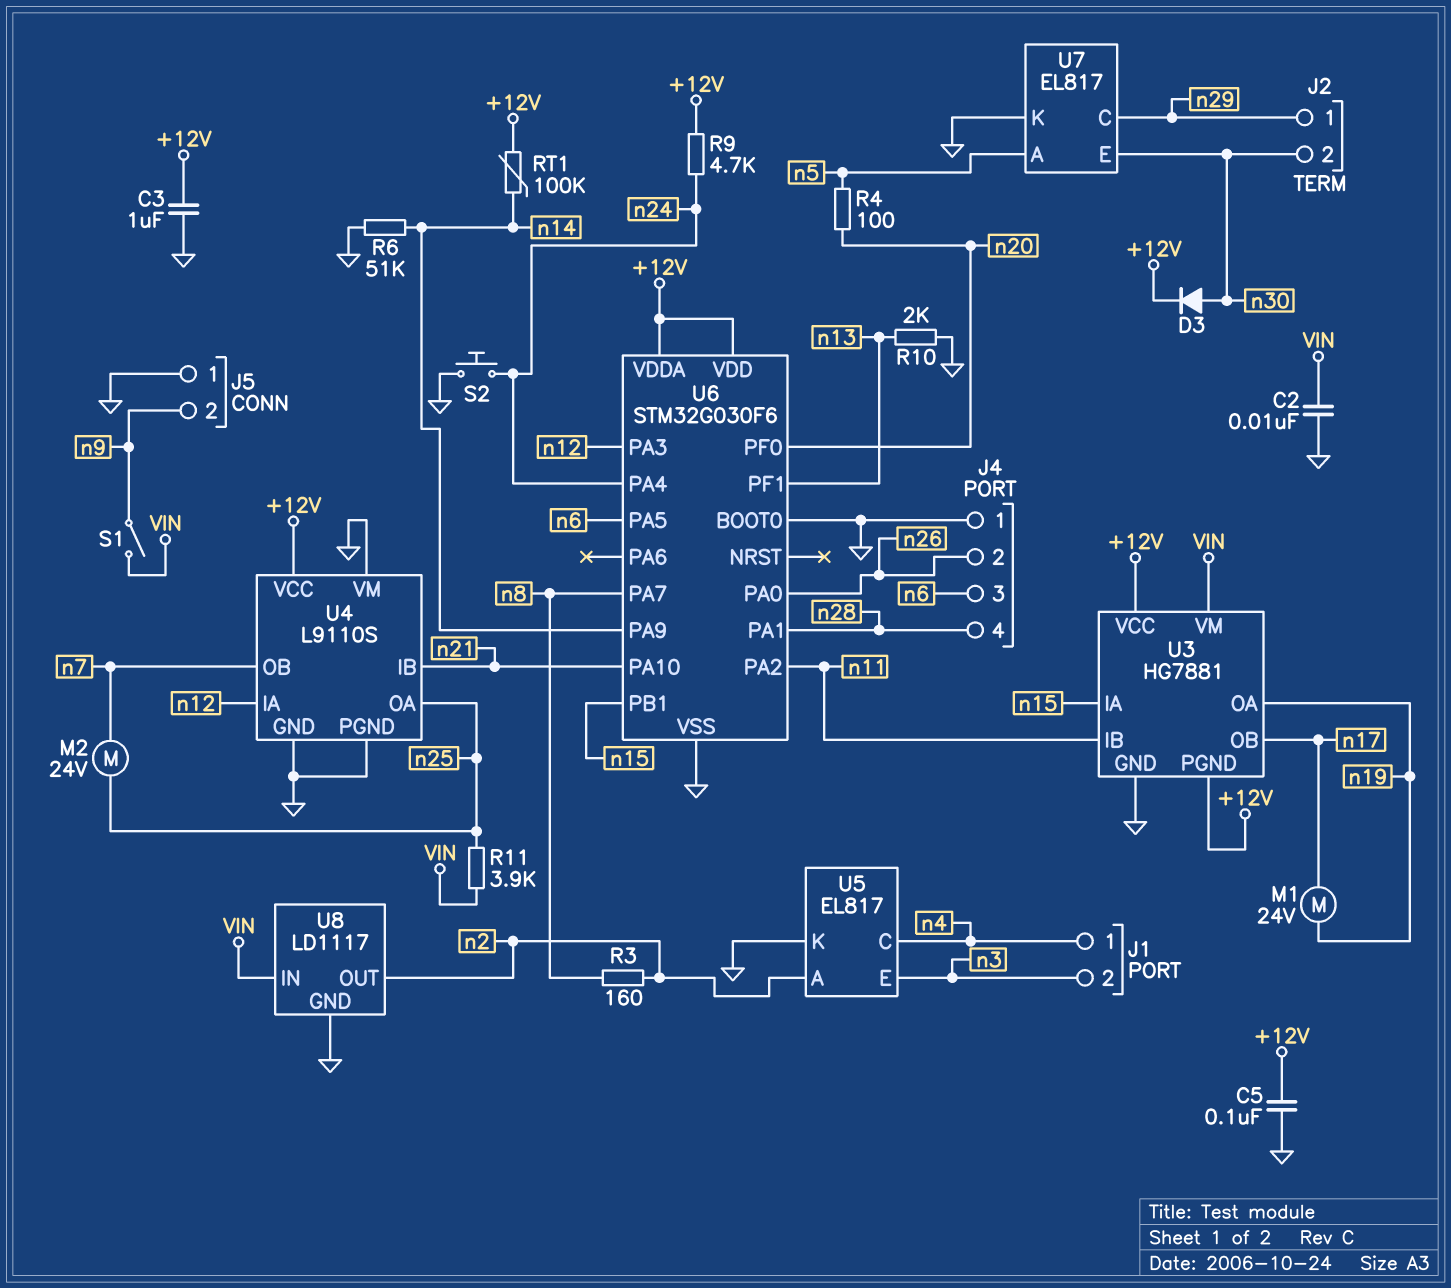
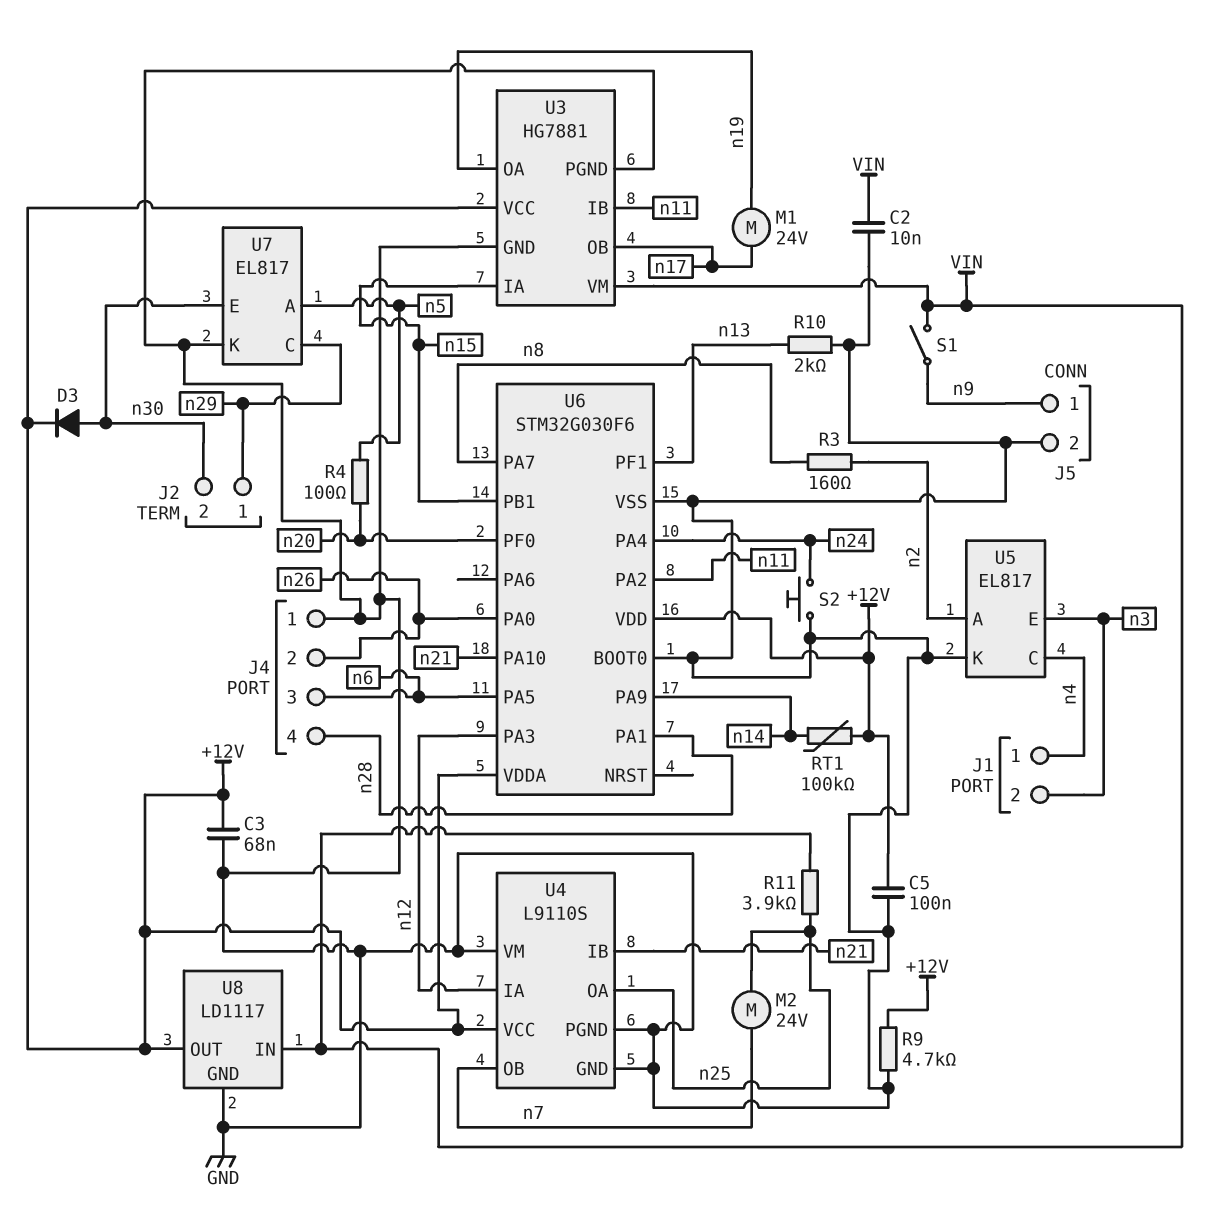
C3: 1uF (+12V, GND) -> 68nF (+12V, GND)
J5 pin 1: GND -> n9
J5 pin 2: n9 -> GND
R6: 51k (GND, n14) -> none
R9: 4.7k (+12V, n24) -> 4.7k (+12V, GND)
U3 pin PGND: +12V -> GND
U8 pin OUT: n2 -> +12V

